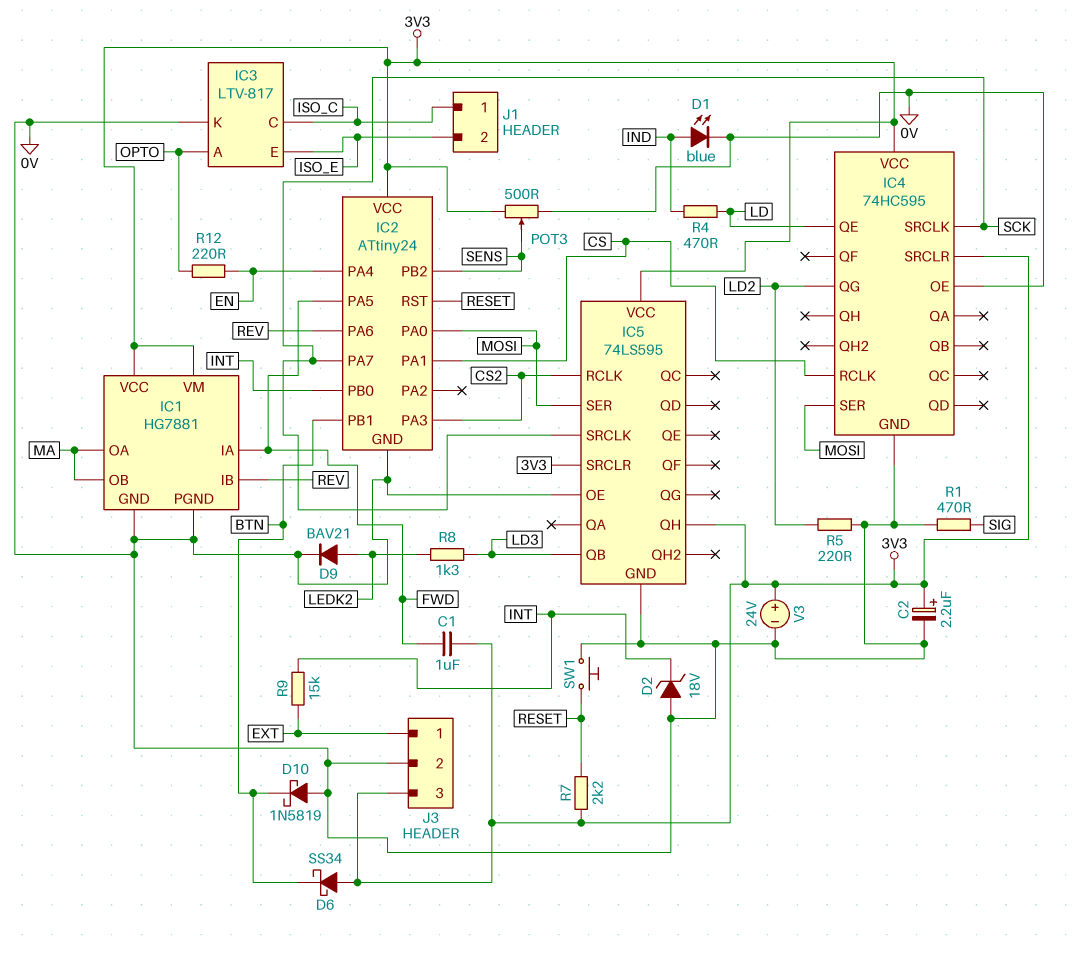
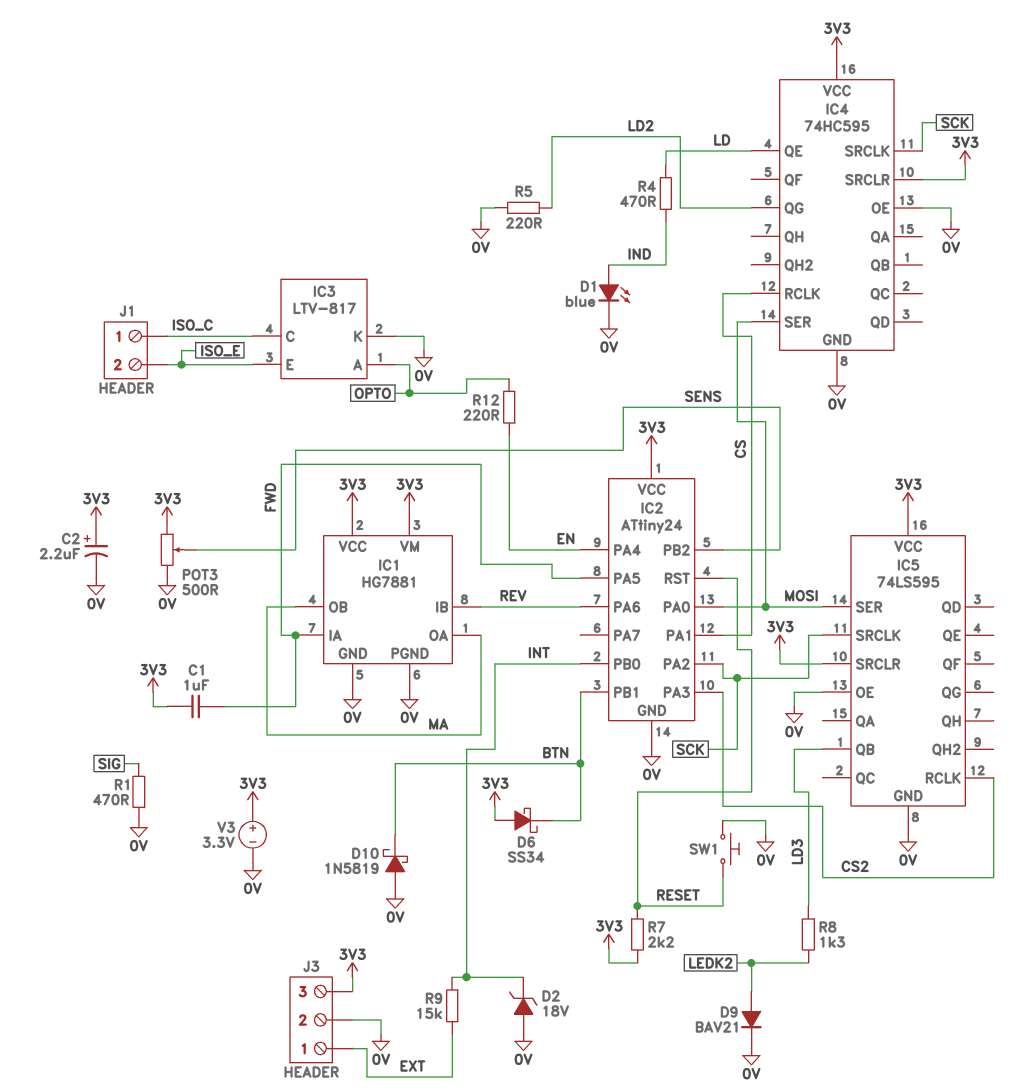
IC2 pin PA2: none -> SCK
IC2 pin PA7: SCK -> none
IC5 pin QH: 3V3 -> none
V3: 24V (plus 3V3, minus 0V) -> 3.3V (plus 3V3, minus 0V)

